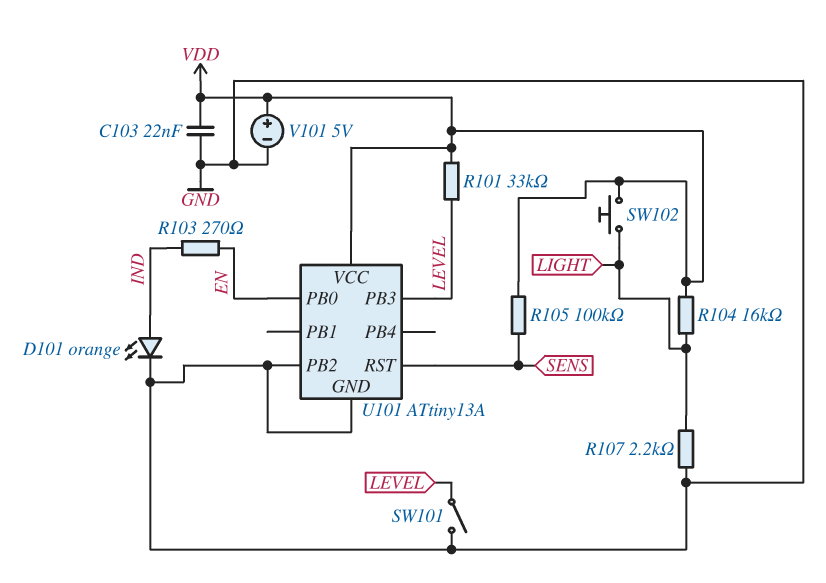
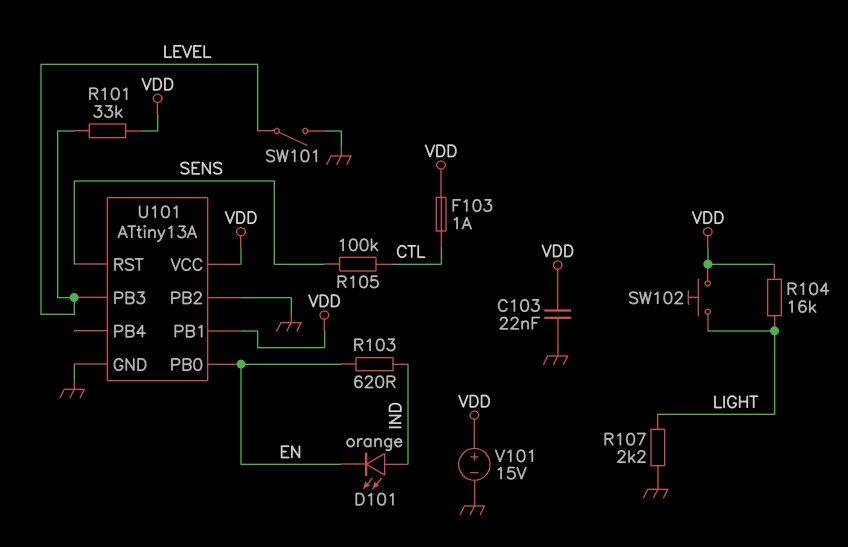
D101: LED orange (A IND, K GND) -> LED orange (A IND, K EN)
F103: none -> 1A (CTL, VDD)
R103: 270 (EN, IND) -> 620 (EN, IND)
R105: 100k (SENS, VDD) -> 100k (CTL, SENS)
U101 pin PB1: none -> VDD
V101: 5V (plus VDD, minus GND) -> 15V (plus VDD, minus GND)

